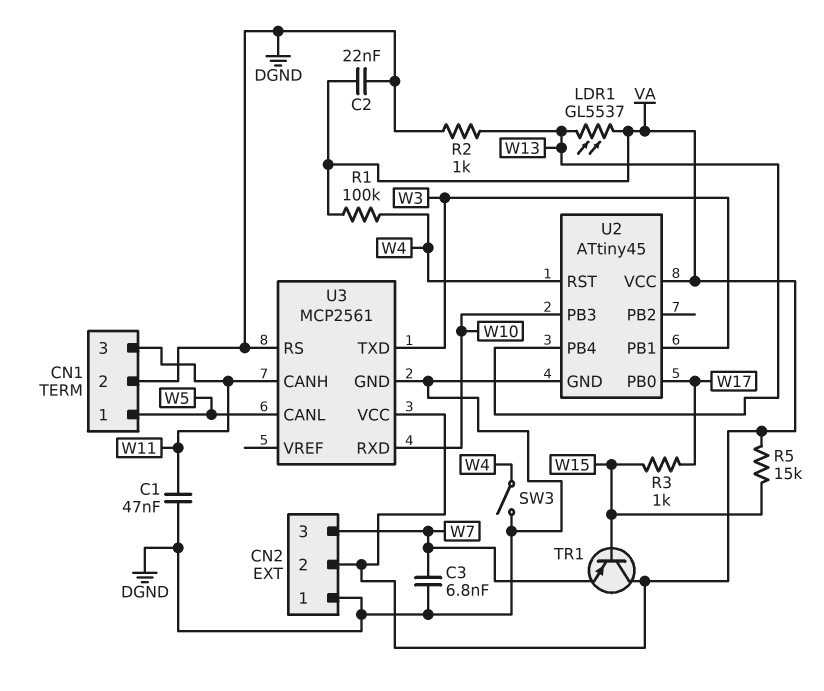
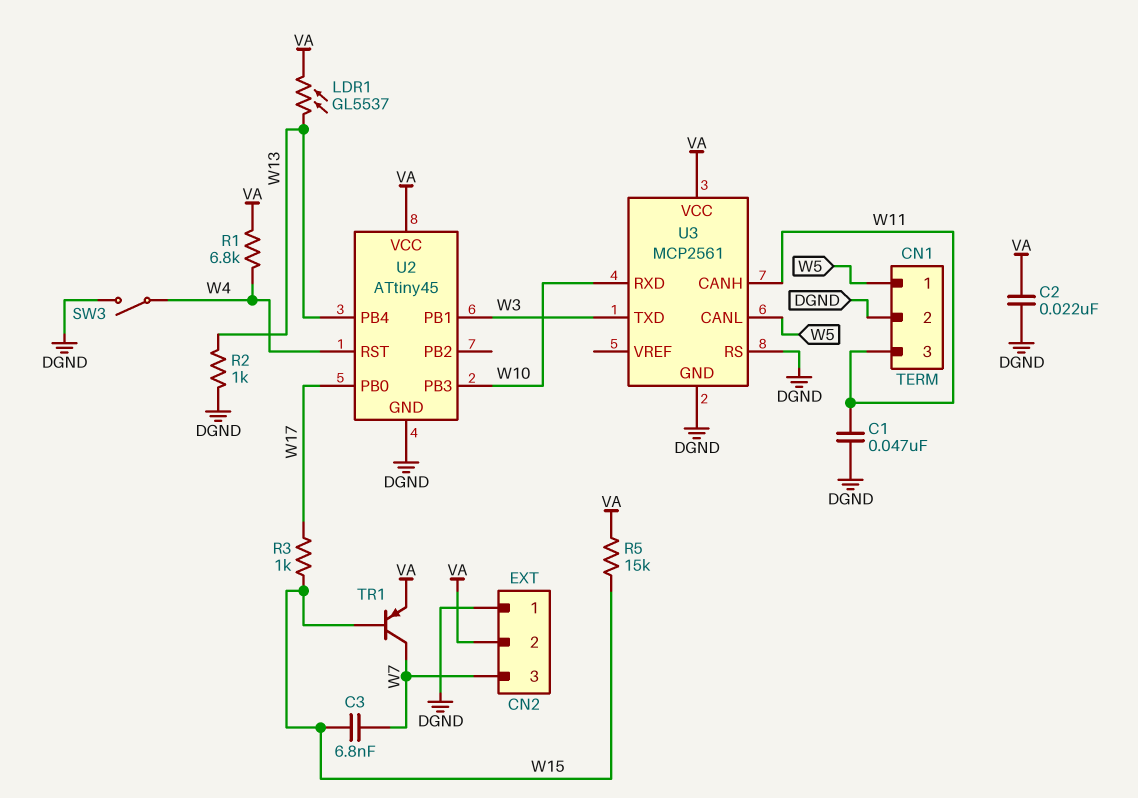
C3: 6.8nF (DGND, W7) -> 6.8nF (W7, W15)
R1: 100k (VA, W4) -> 6.8k (VA, W4)
TR1: PNP (B W15, C VA, E W7) -> PNP (B W15, C W7, E VA)

